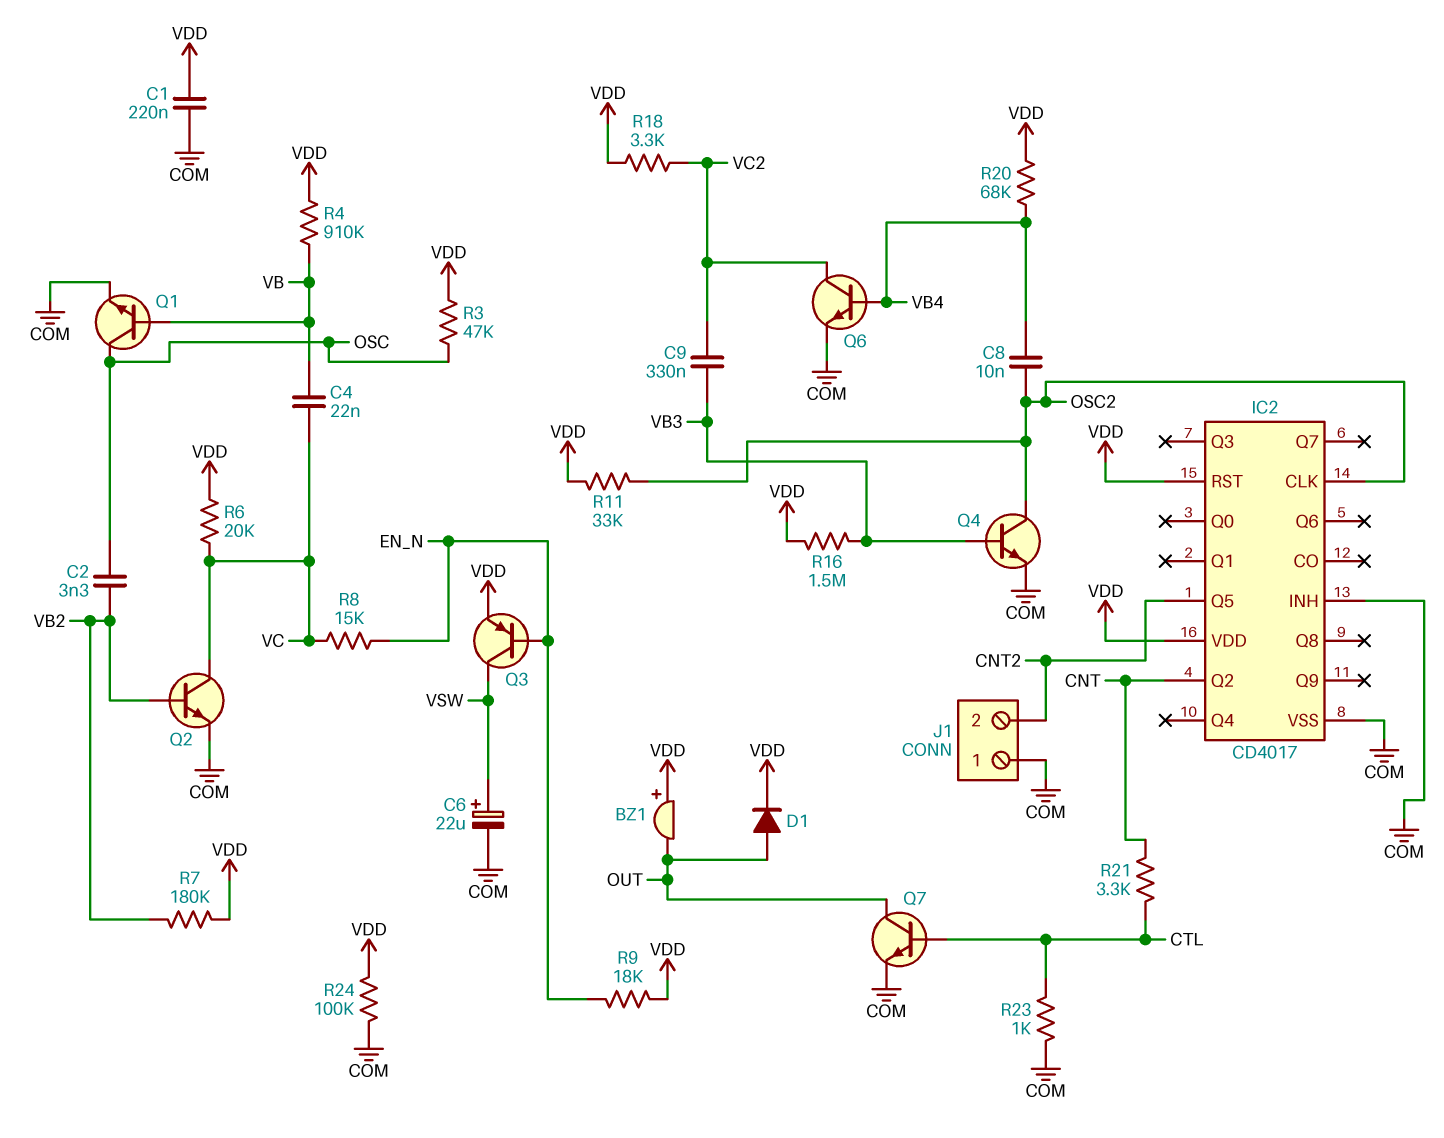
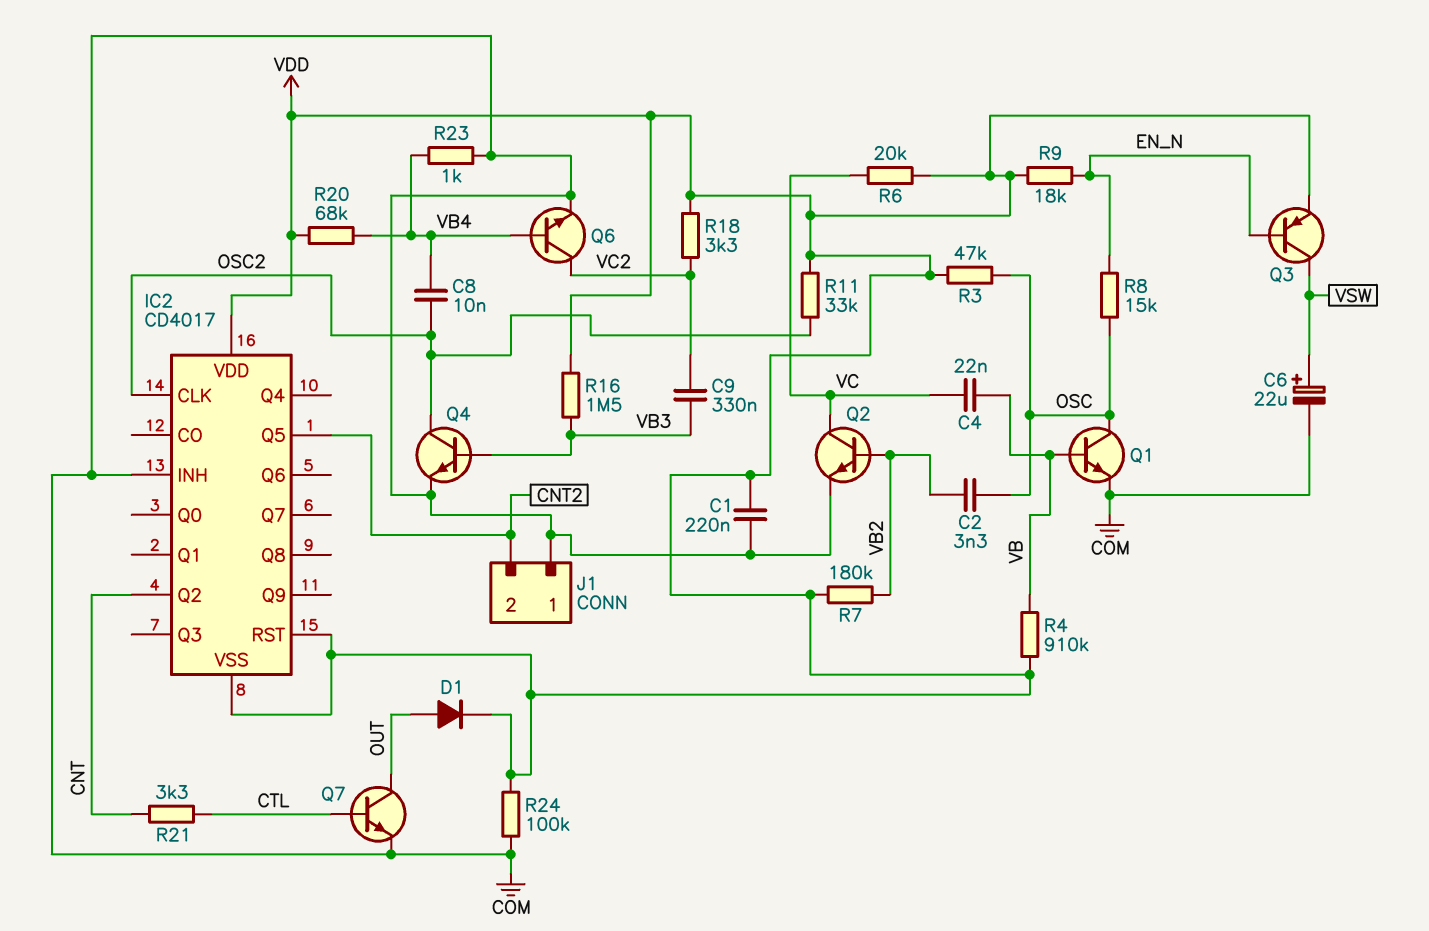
BZ1: buzzer (plus VDD, minus OUT) -> none
IC2 pin VSS: COM -> VDD
R8: 15k (EN_N, VC) -> 15k (EN_N, OSC)
R23: 1k (COM, CTL) -> 1k (COM, VB4)

